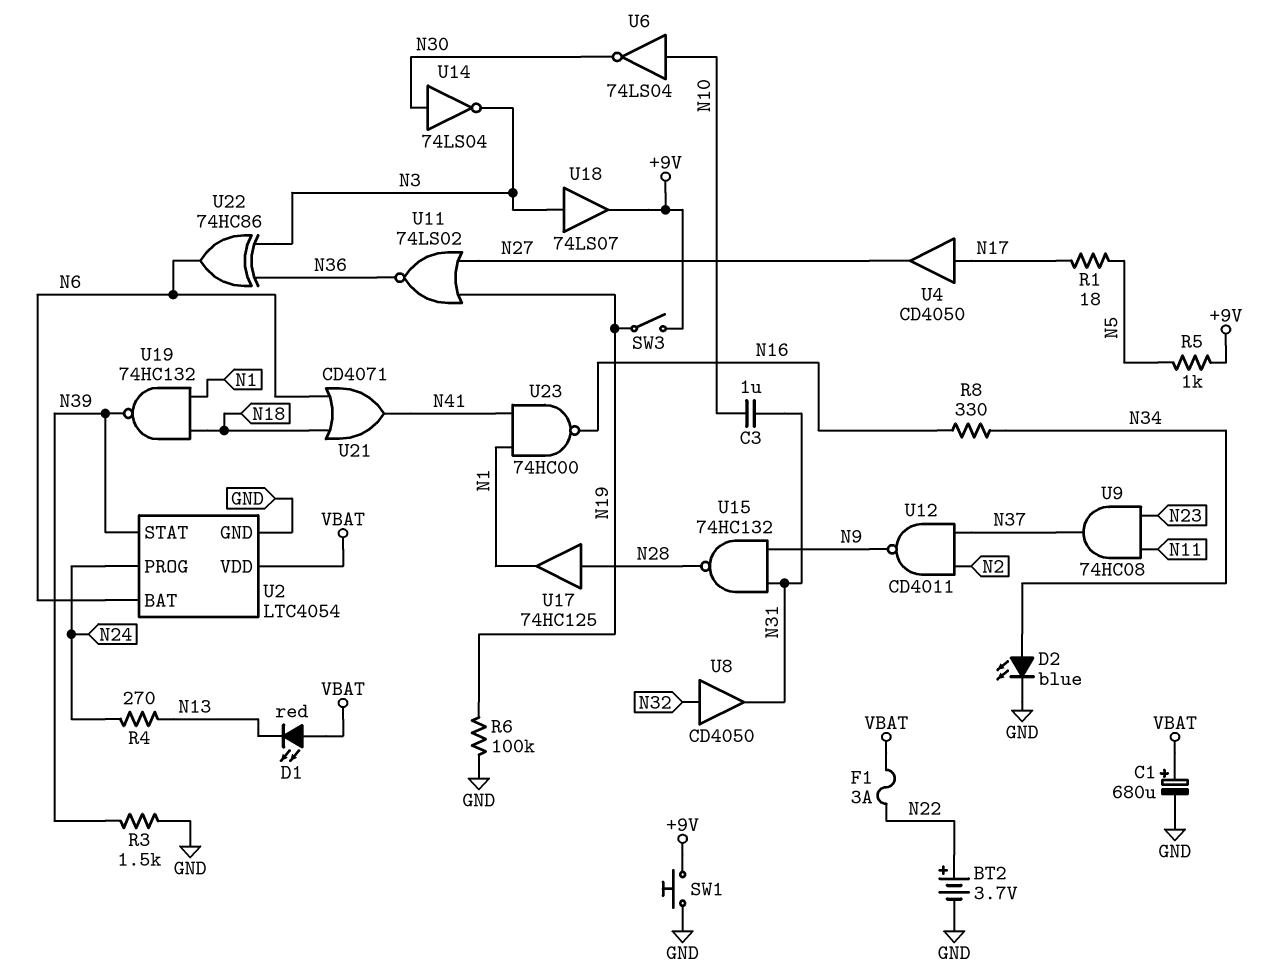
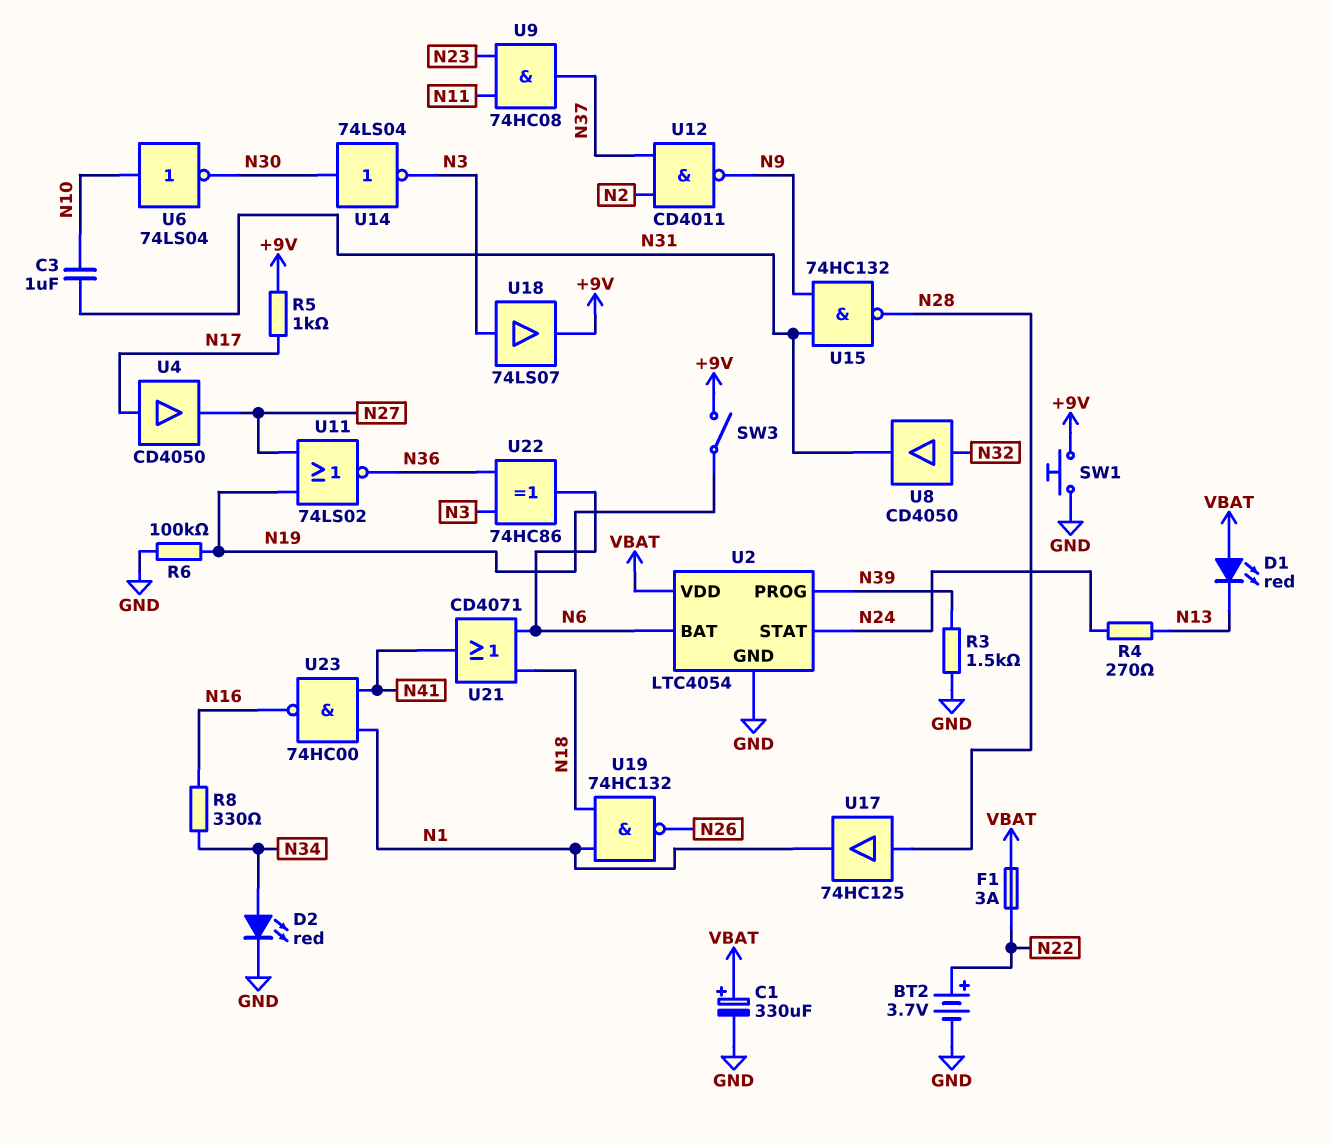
C1: 680uF (plus VBAT, minus GND) -> 330uF (plus VBAT, minus GND)
D2: LED blue (A N34, K GND) -> LED red (A N34, K GND)
R1: 18 (N5, N17) -> none
R5: 1k (+9V, N5) -> 1k (+9V, N17)
U2 pin PROG: N24 -> N39
U2 pin STAT: N39 -> N24
U19: NAND 74HC132 (in N1, in N18, out N39) -> NAND 74HC132 (in N1, in N18, out N26)

